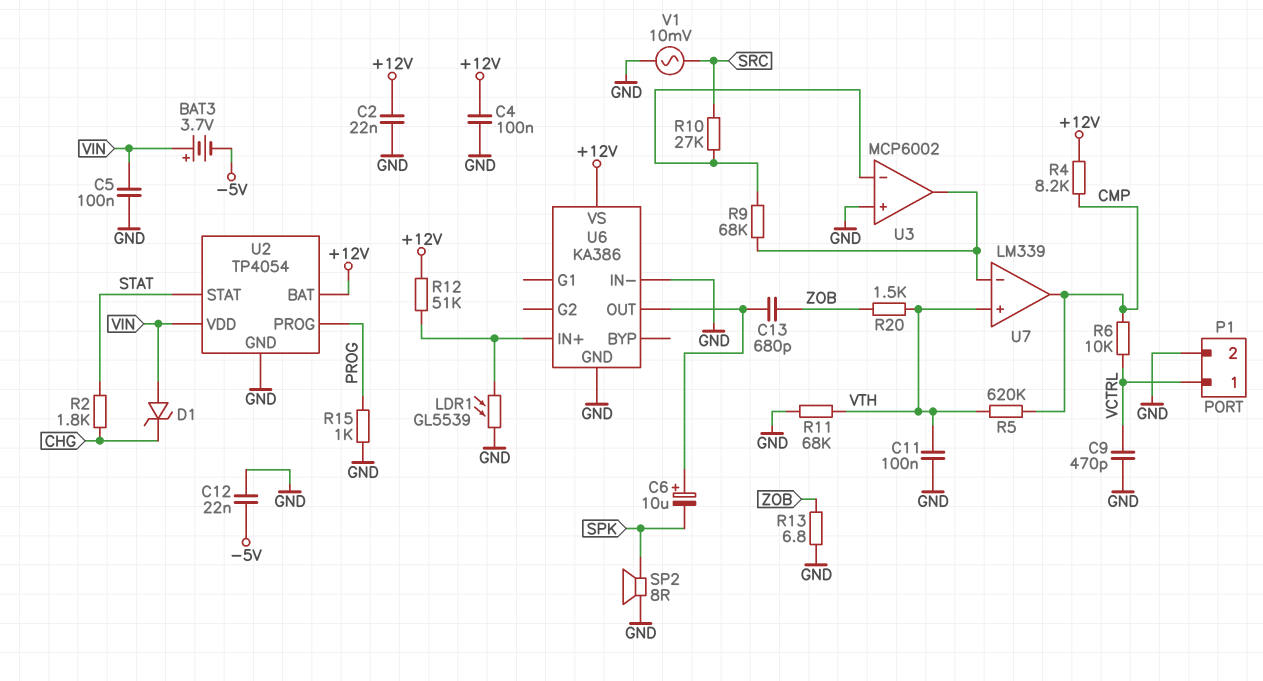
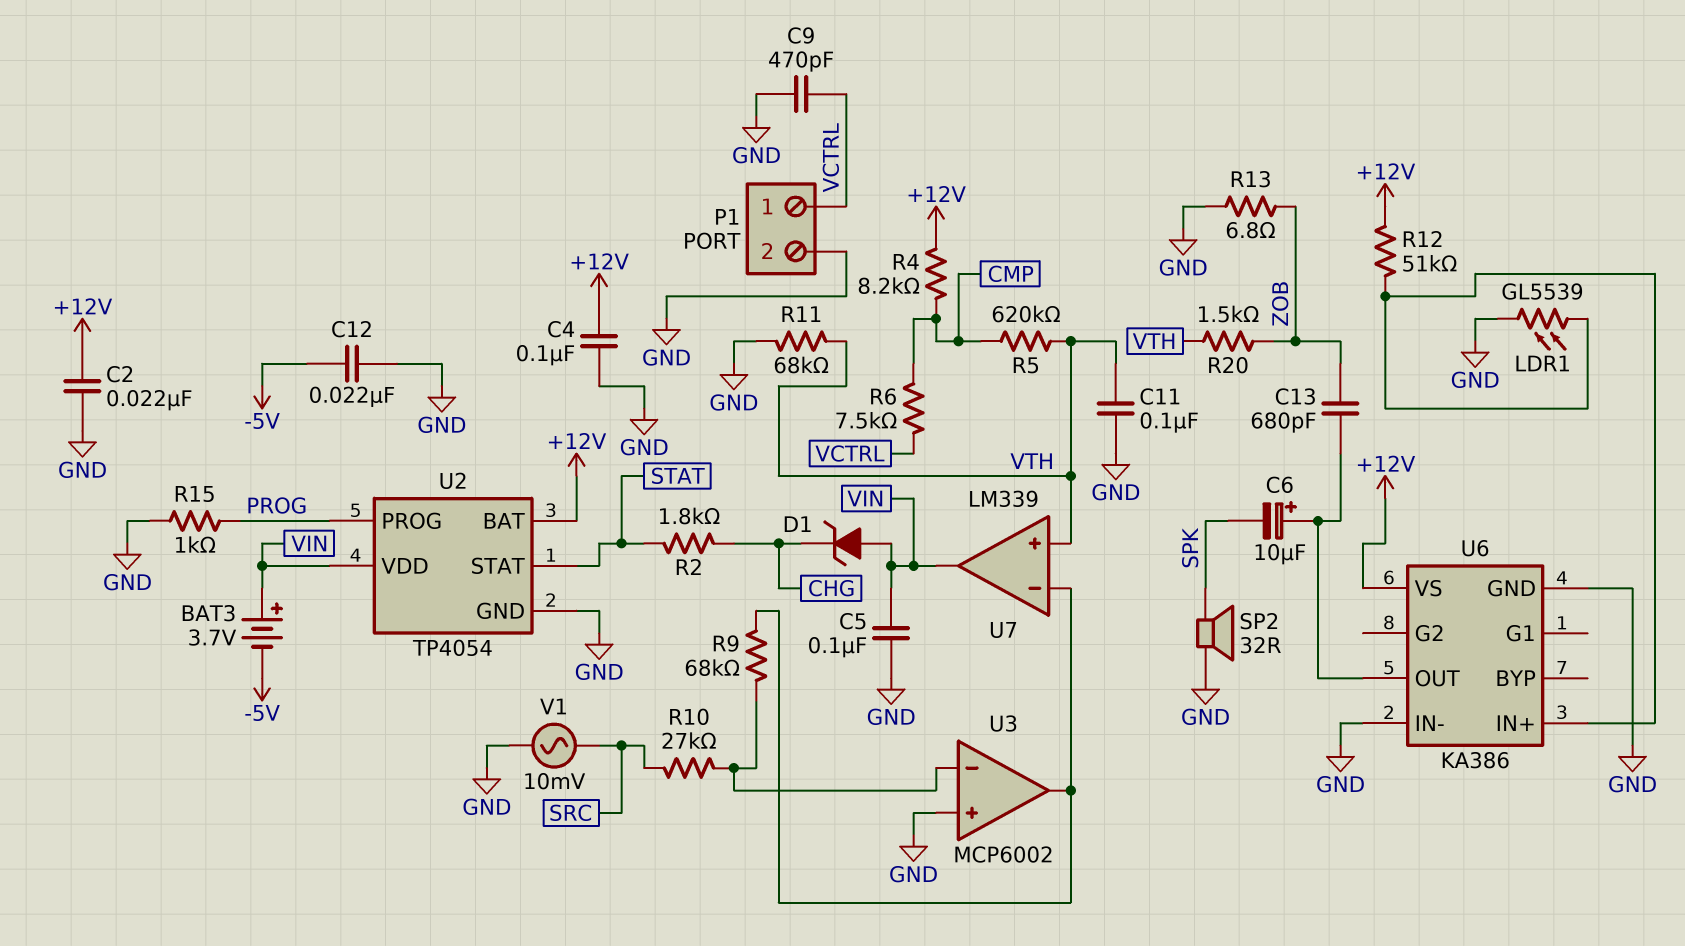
R6: 10k (CMP, VCTRL) -> 7.5k (CMP, VCTRL)
SP2: speaker 8R (GND, SPK) -> speaker 32R (GND, SPK)
U7 pin out: CMP -> VIN

